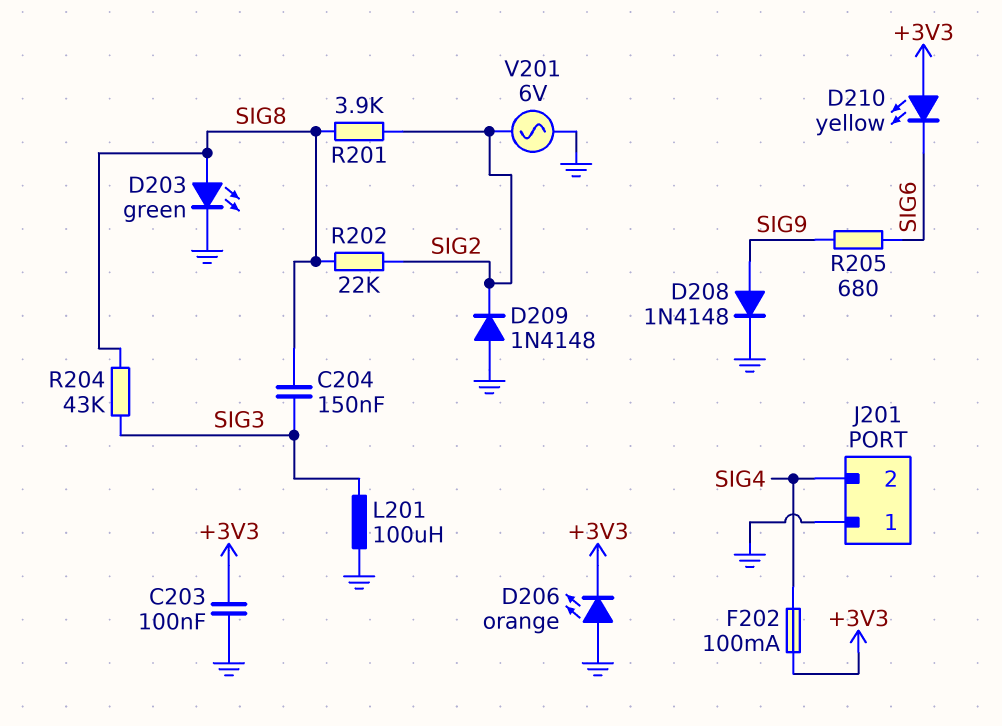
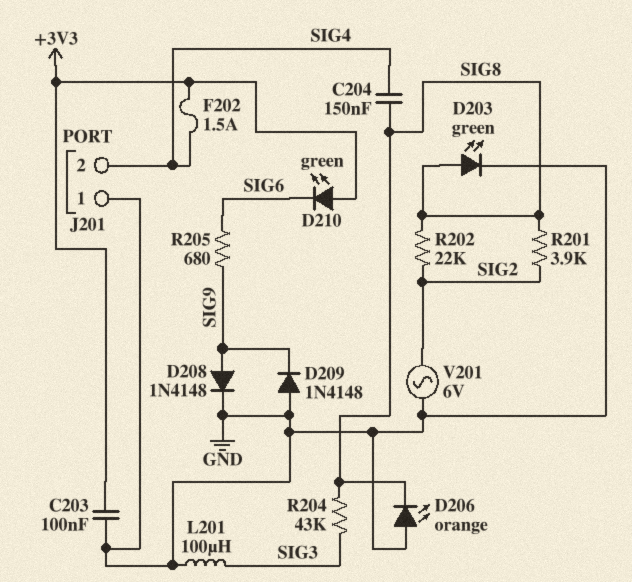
C204: 150nF (SIG3, SIG8) -> 150nF (SIG4, SIG8)
D206: LED orange (A GND, K +3V3) -> LED orange (A GND, K SIG8)
D209: diode 1N4148 (A GND, K SIG2) -> diode 1N4148 (A GND, K SIG9)
D210: LED yellow (A +3V3, K SIG6) -> LED green (A +3V3, K SIG6)
F202: 100mA (+3V3, SIG4) -> 1.5A (+3V3, SIG4)

